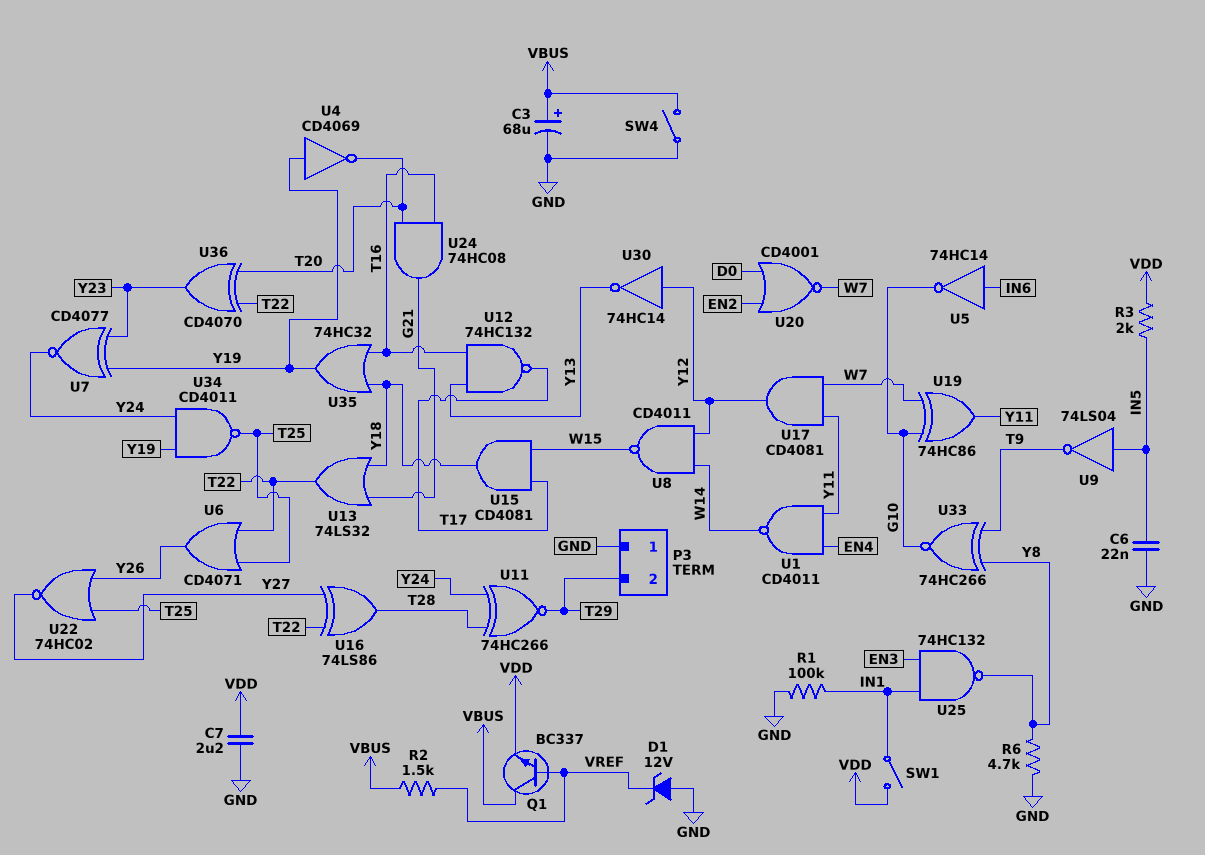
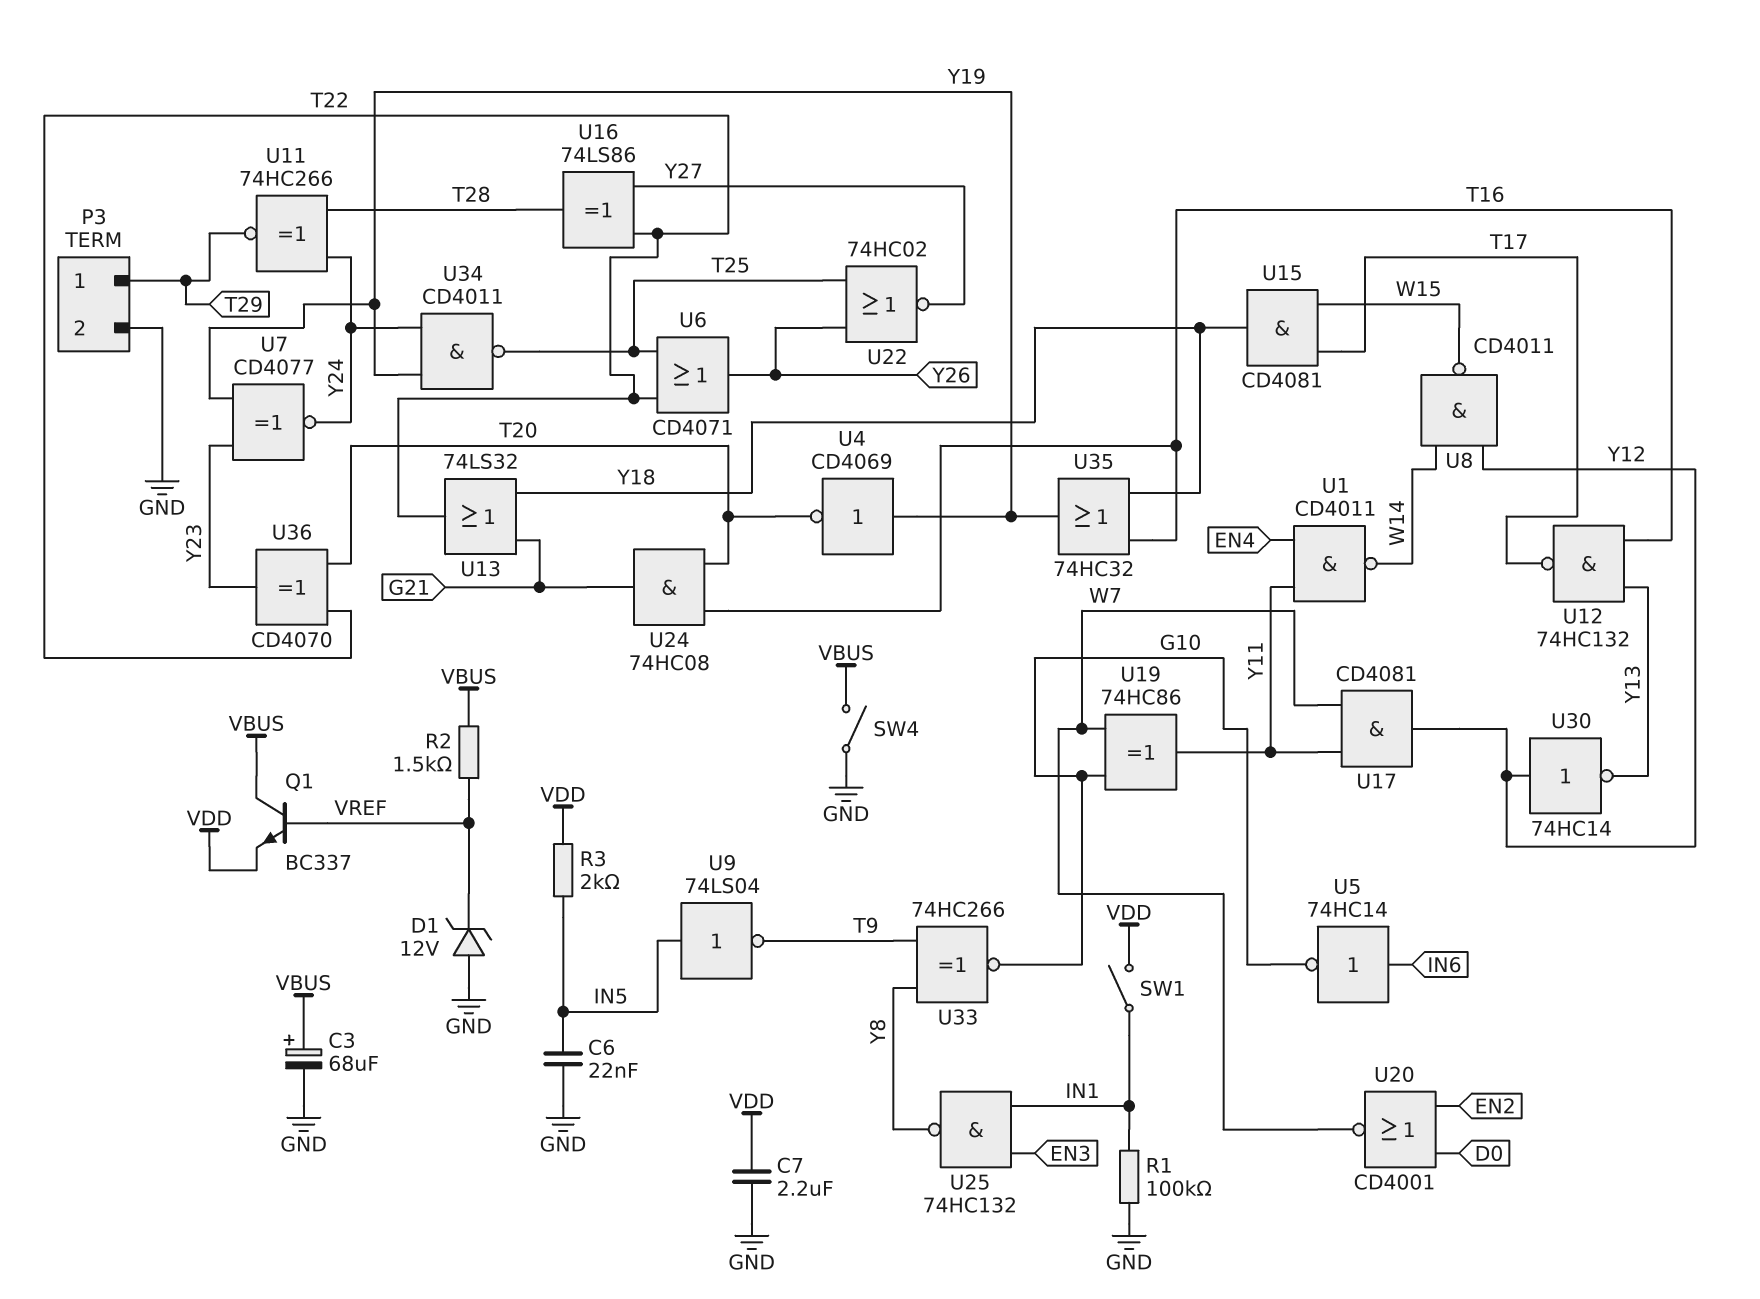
P3 pin 1: GND -> T29
P3 pin 2: T29 -> GND
R6: 4.7k (GND, Y8) -> none

